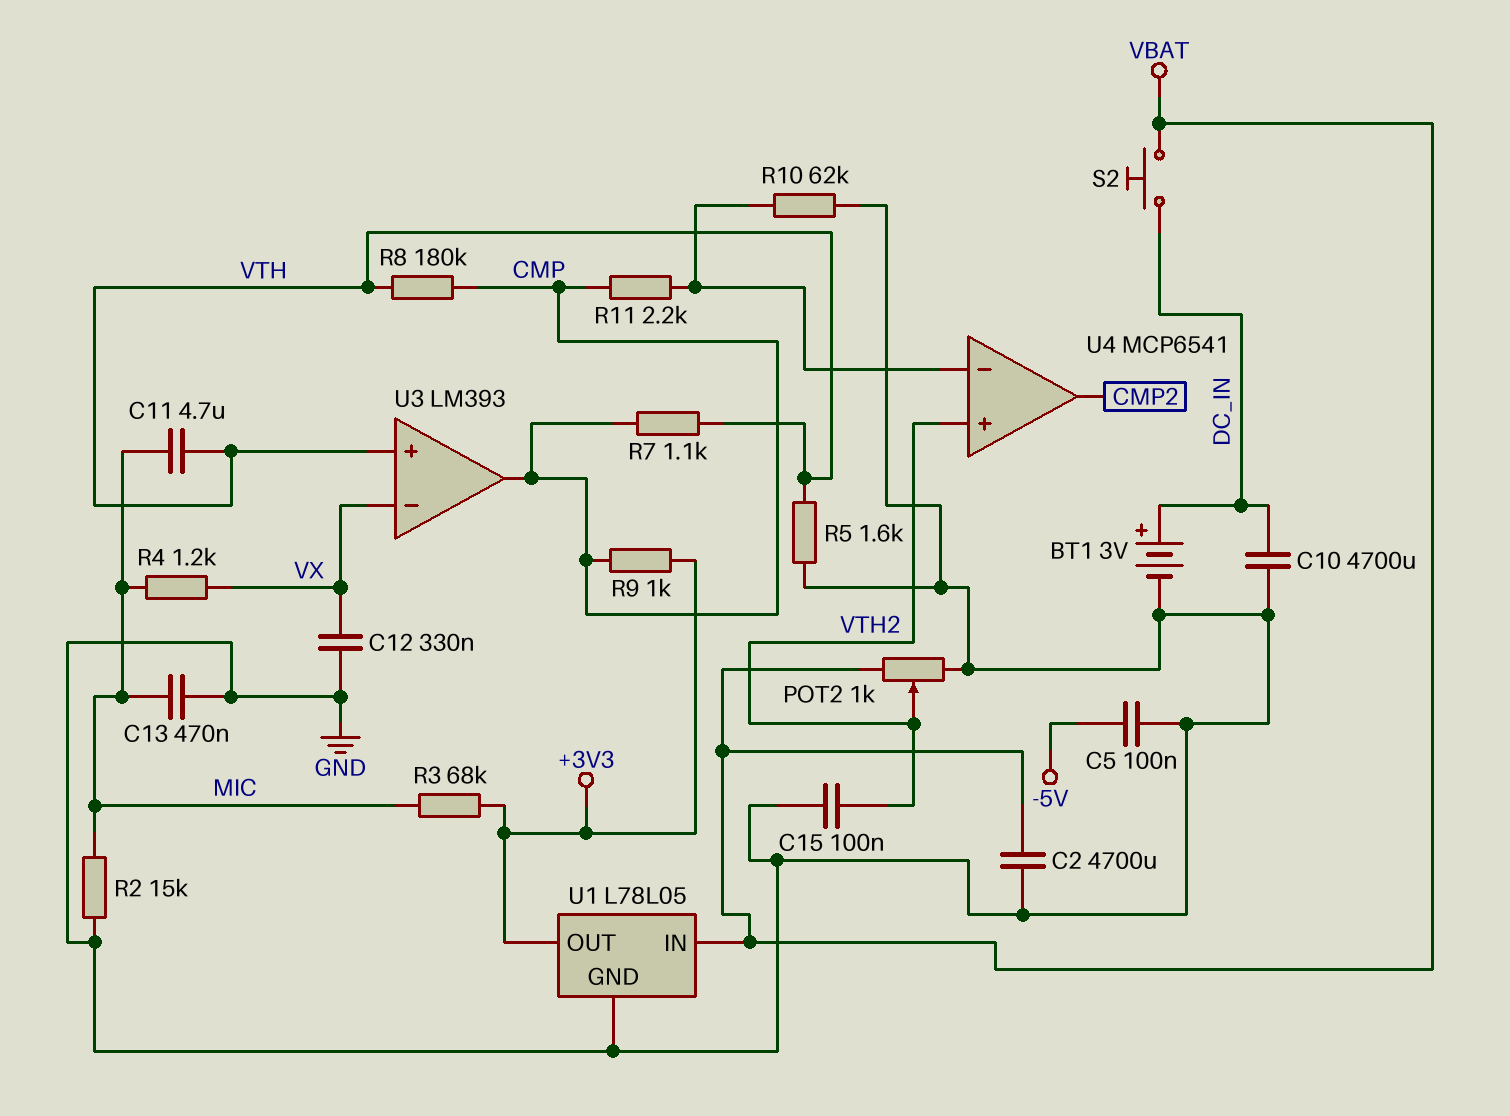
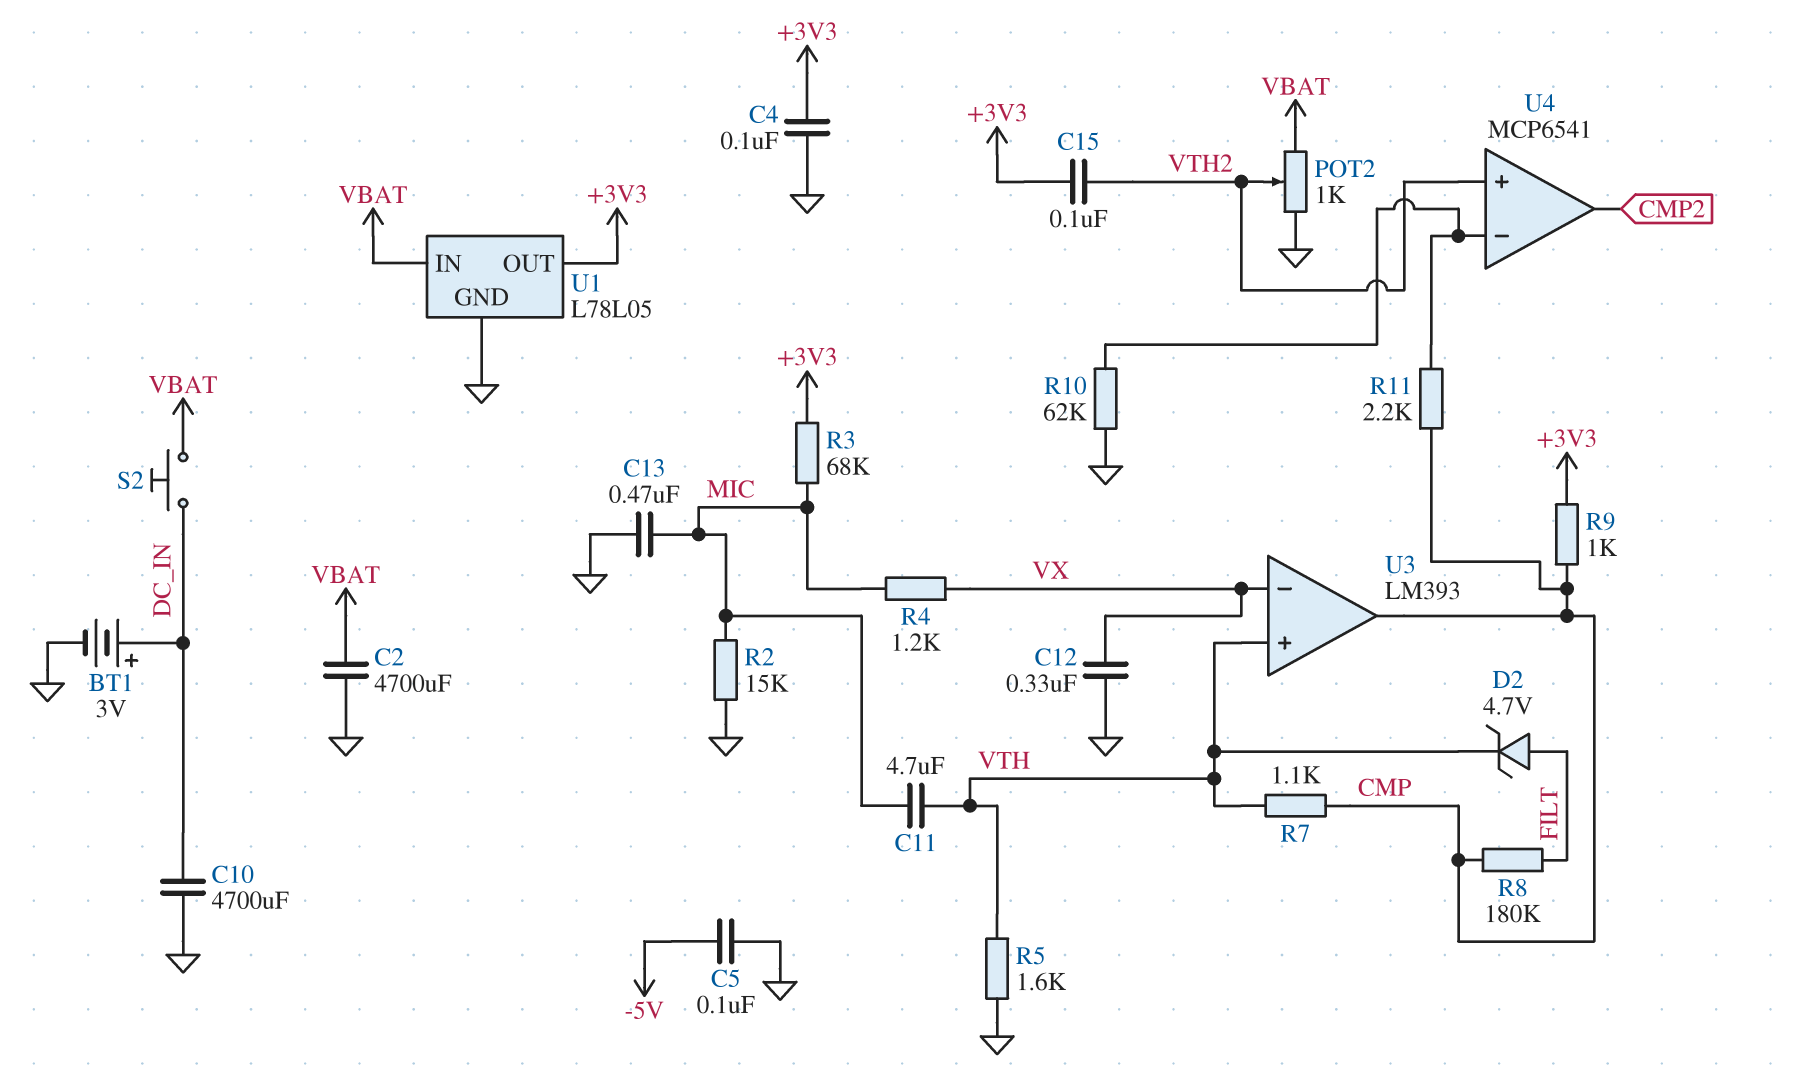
C4: none -> 100nF (+3V3, GND)
C15: 100nF (GND, VTH2) -> 100nF (+3V3, VTH2)
D2: none -> zener 4.7V (A FILT, K VTH)
R8: 180k (CMP, VTH) -> 180k (CMP, FILT)

